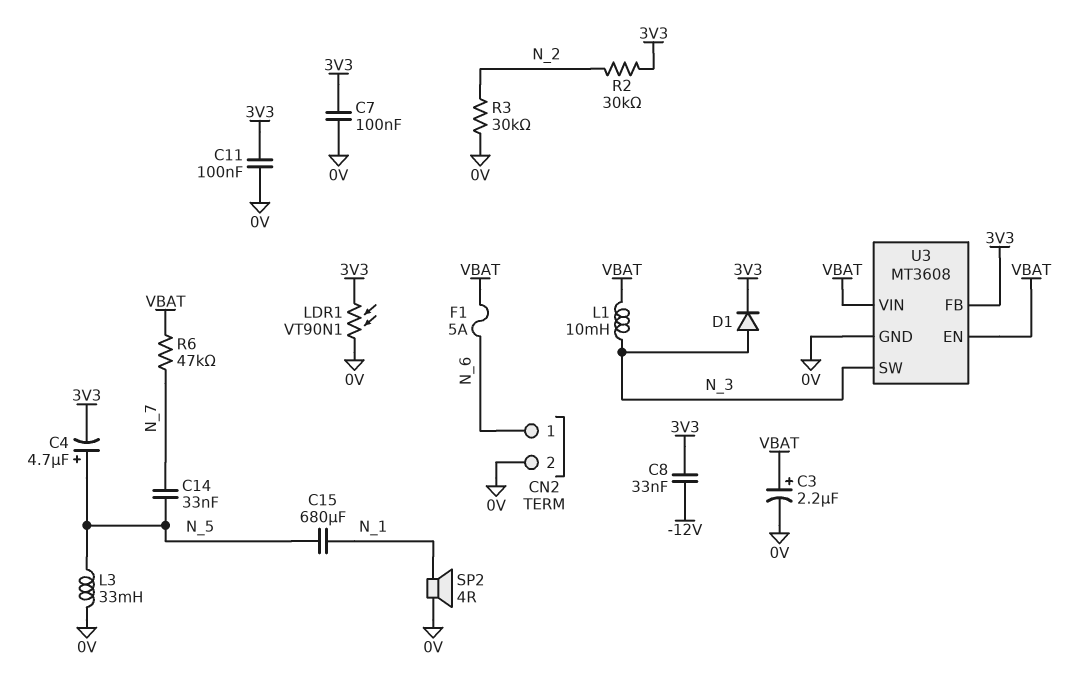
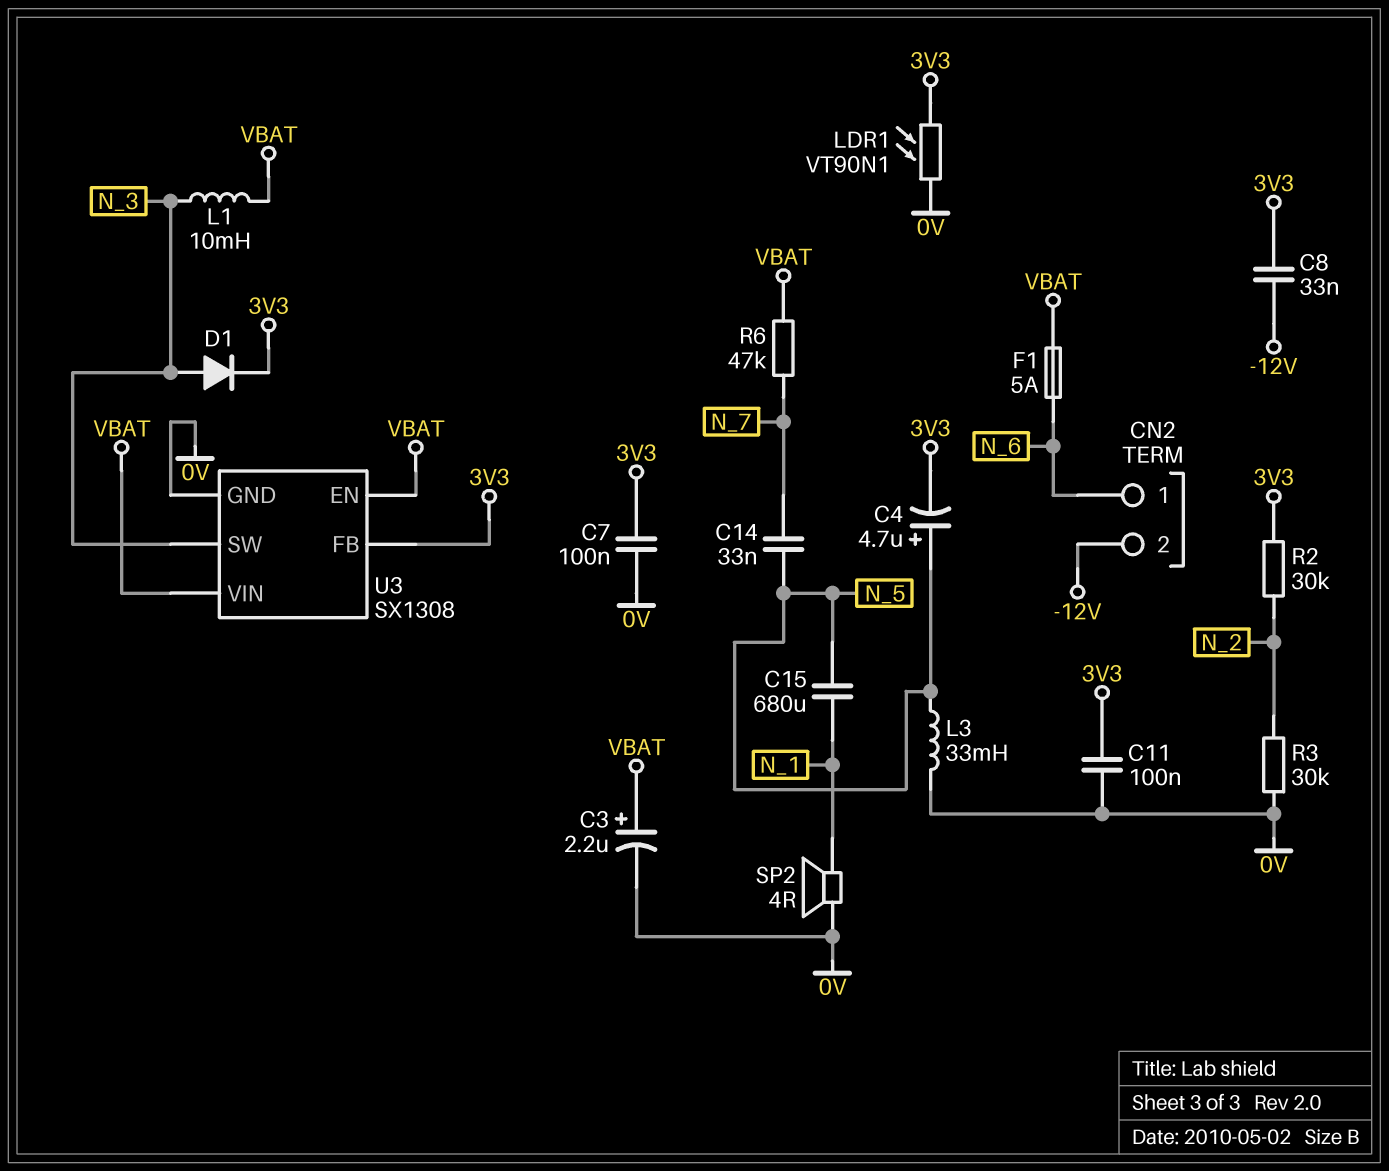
CN2 pin 2: 0V -> -12V
U3: MT3608 -> SX1308

